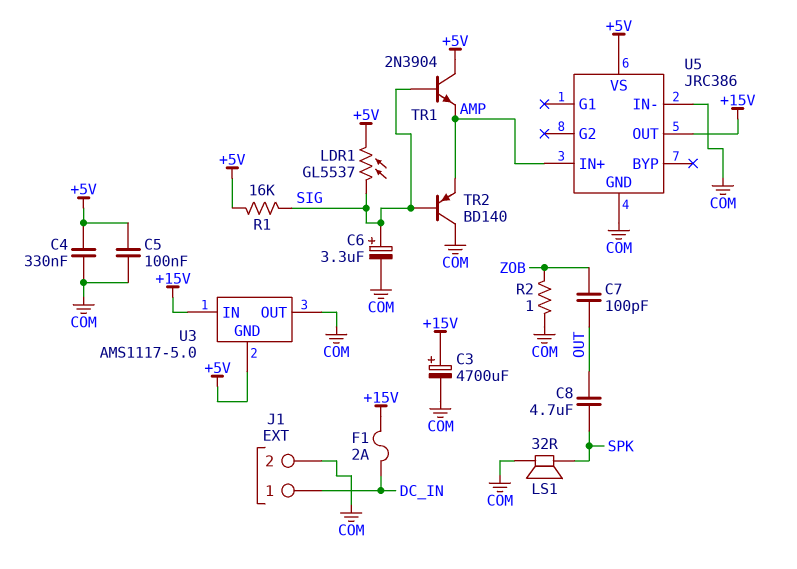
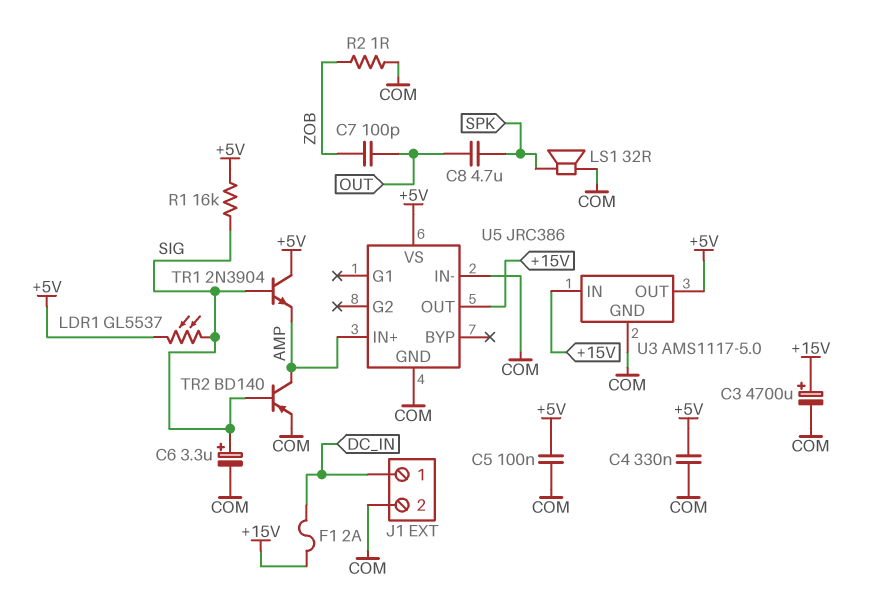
TR2: PNP BD140 (B SIG, C COM, E AMP) -> PNP BD140 (B SIG, C AMP, E COM)
U3 pin GND: +5V -> COM
U3 pin OUT: COM -> +5V

